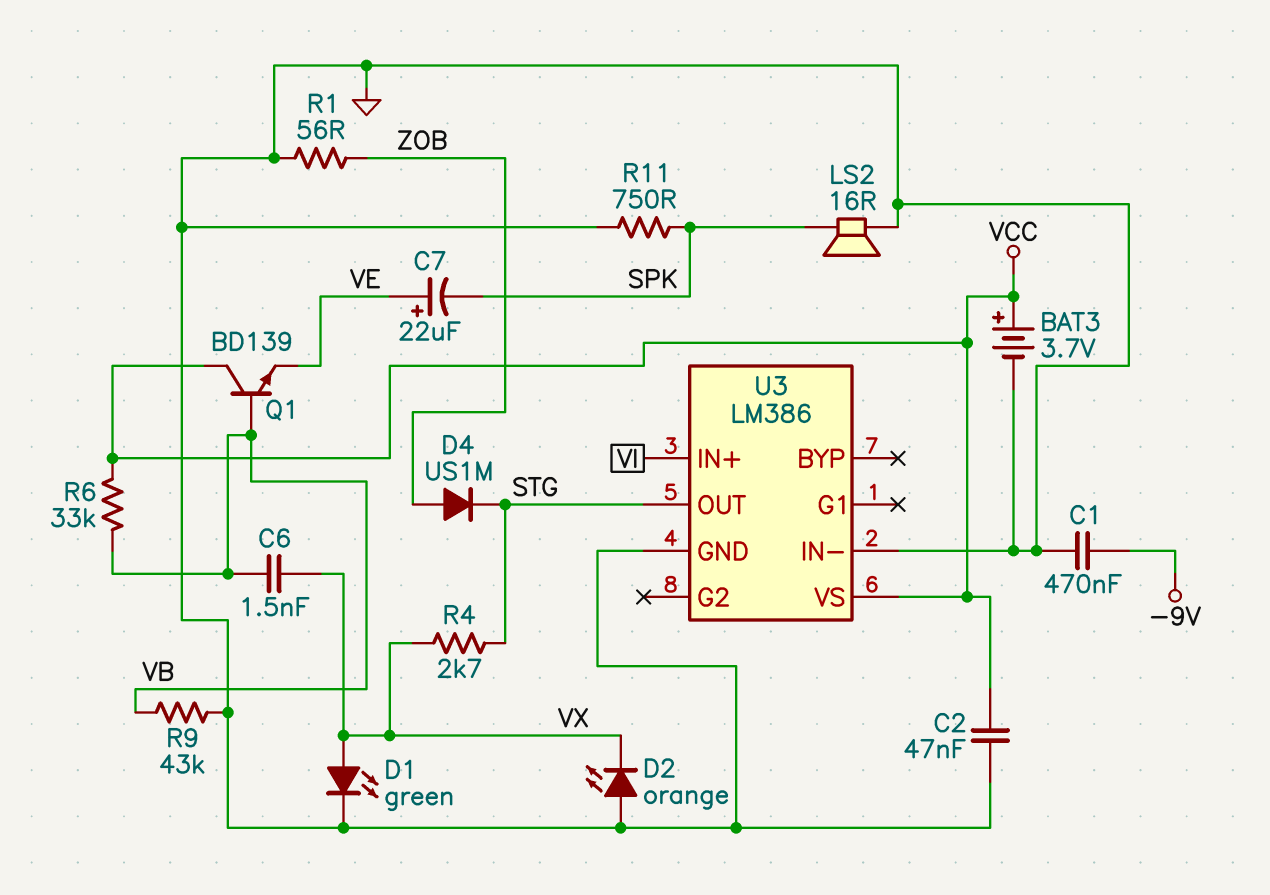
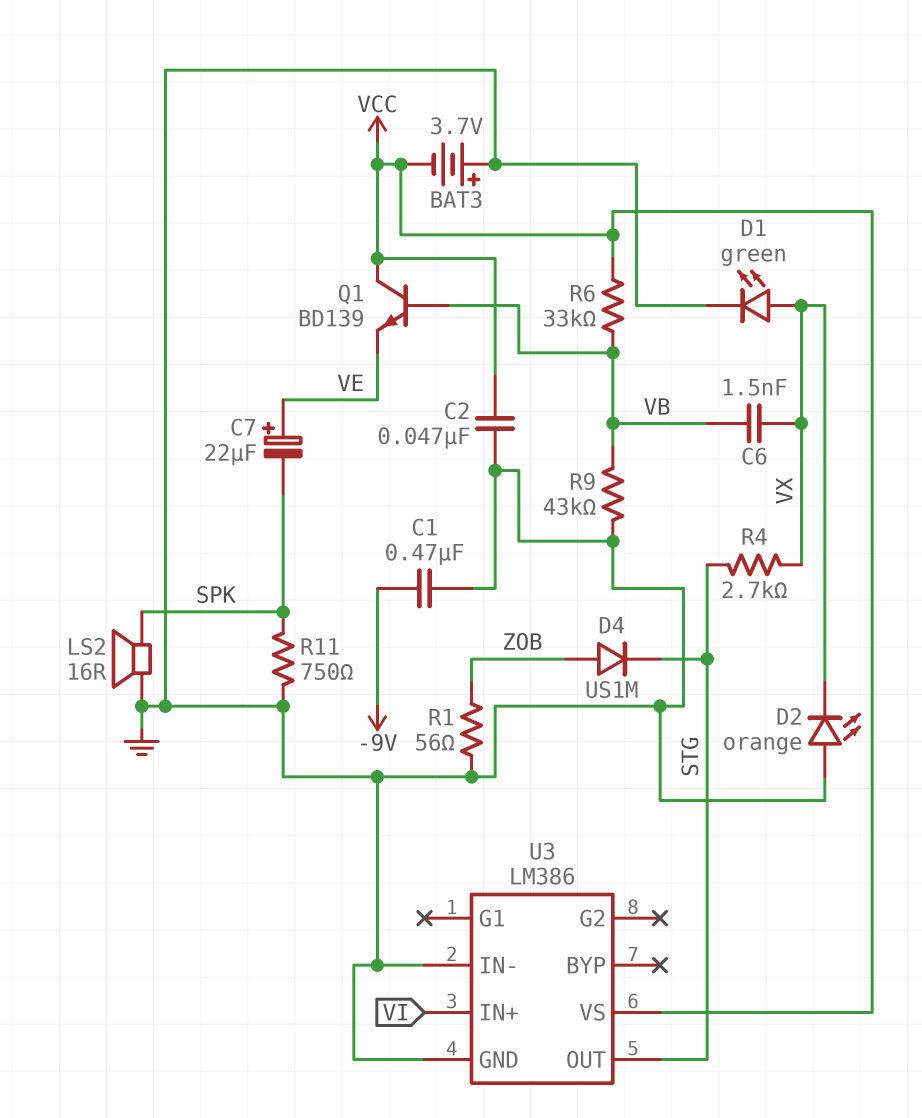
BAT3: 3.7V (plus VCC, minus GND) -> 3.7V (plus GND, minus VCC)

